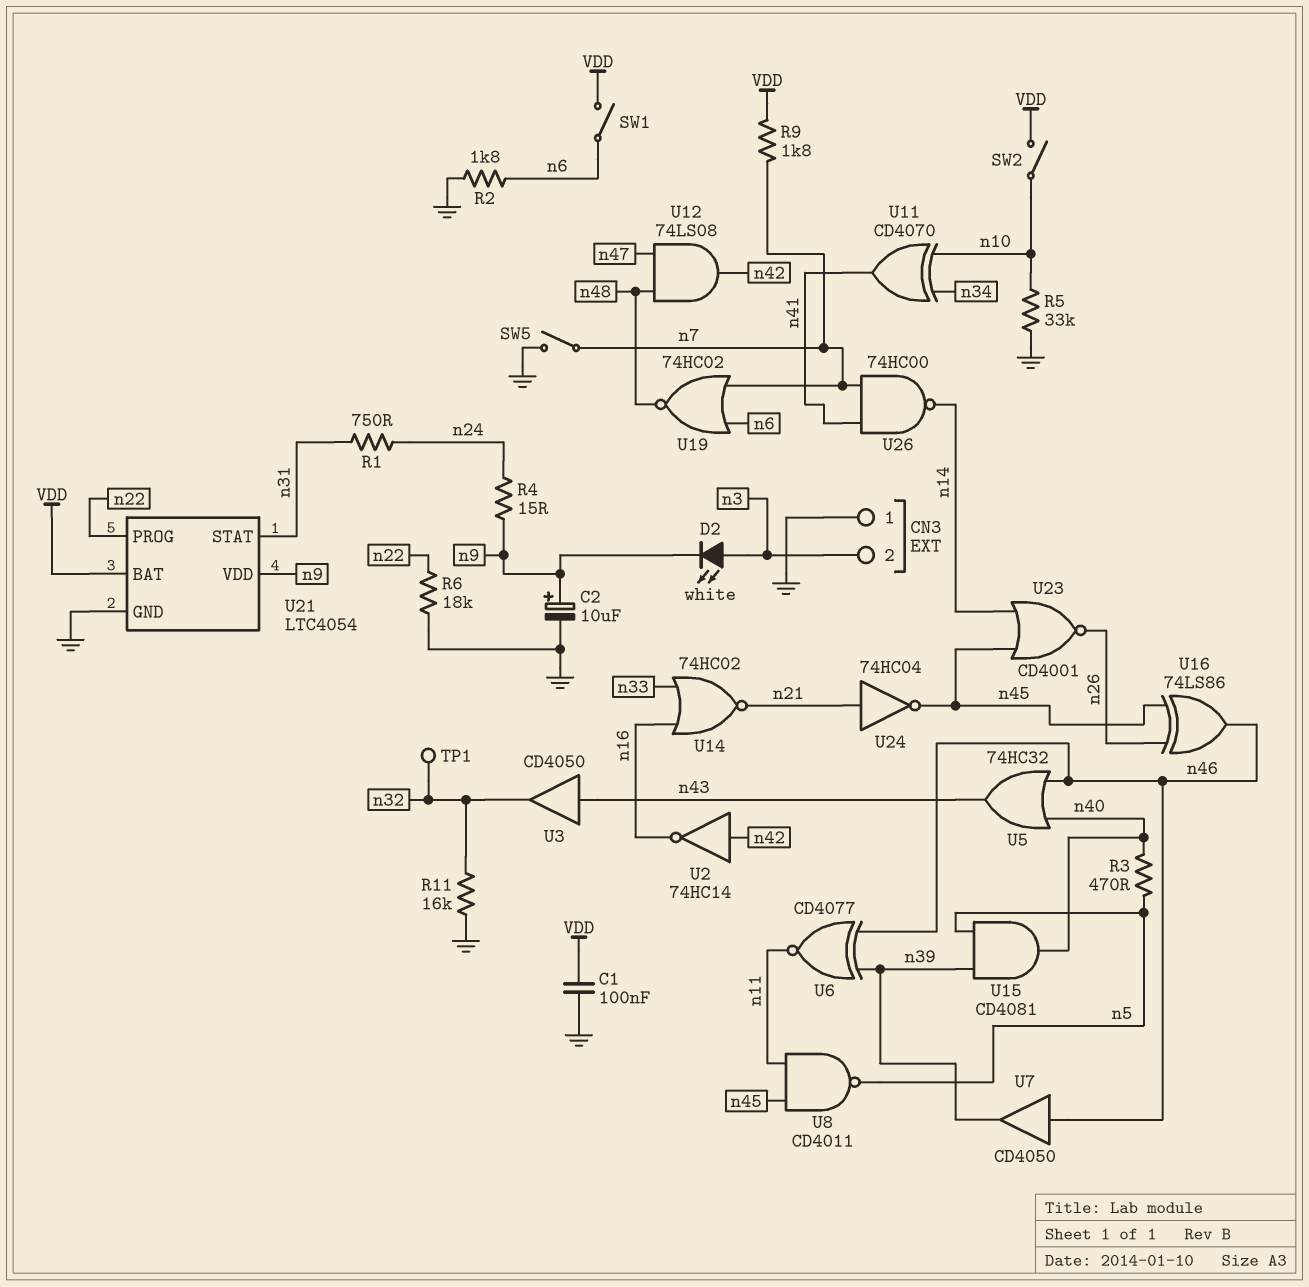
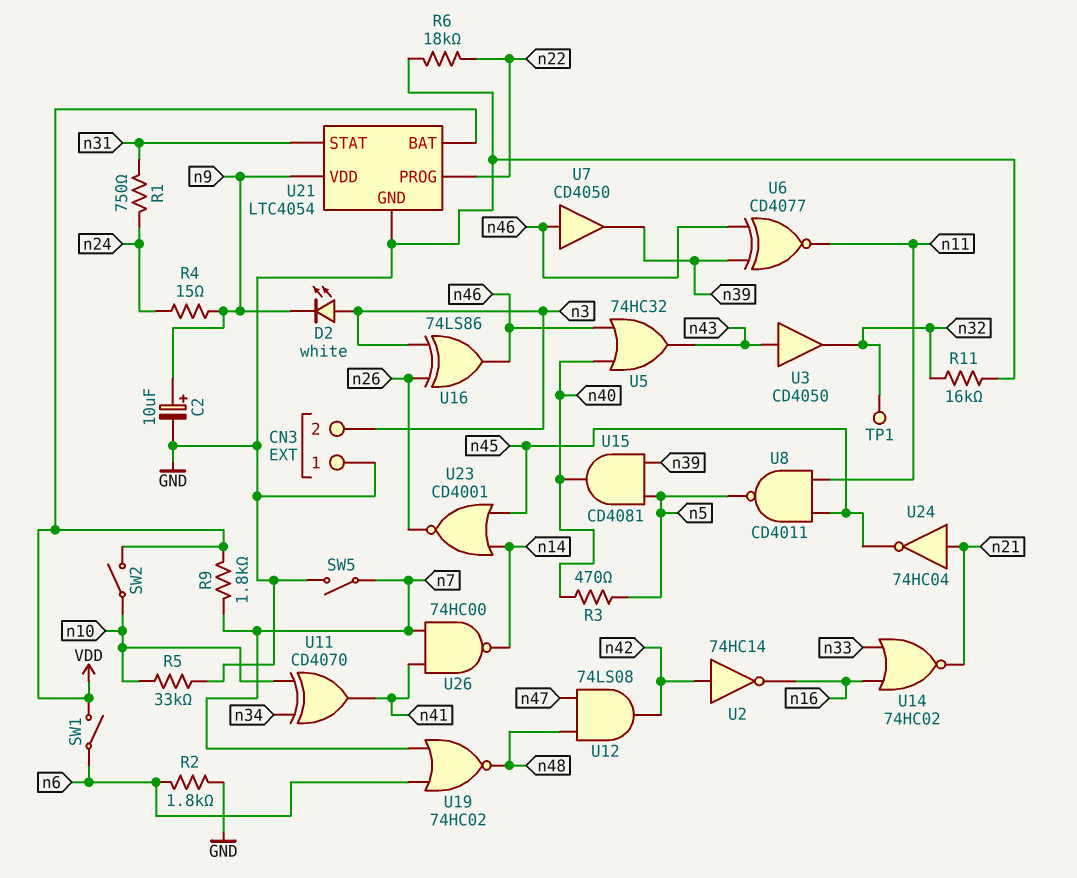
C1: 100nF (GND, VDD) -> none
U16: XOR 74LS86 (in n26, in n45, out n46) -> XOR 74LS86 (in n3, in n26, out n46)

